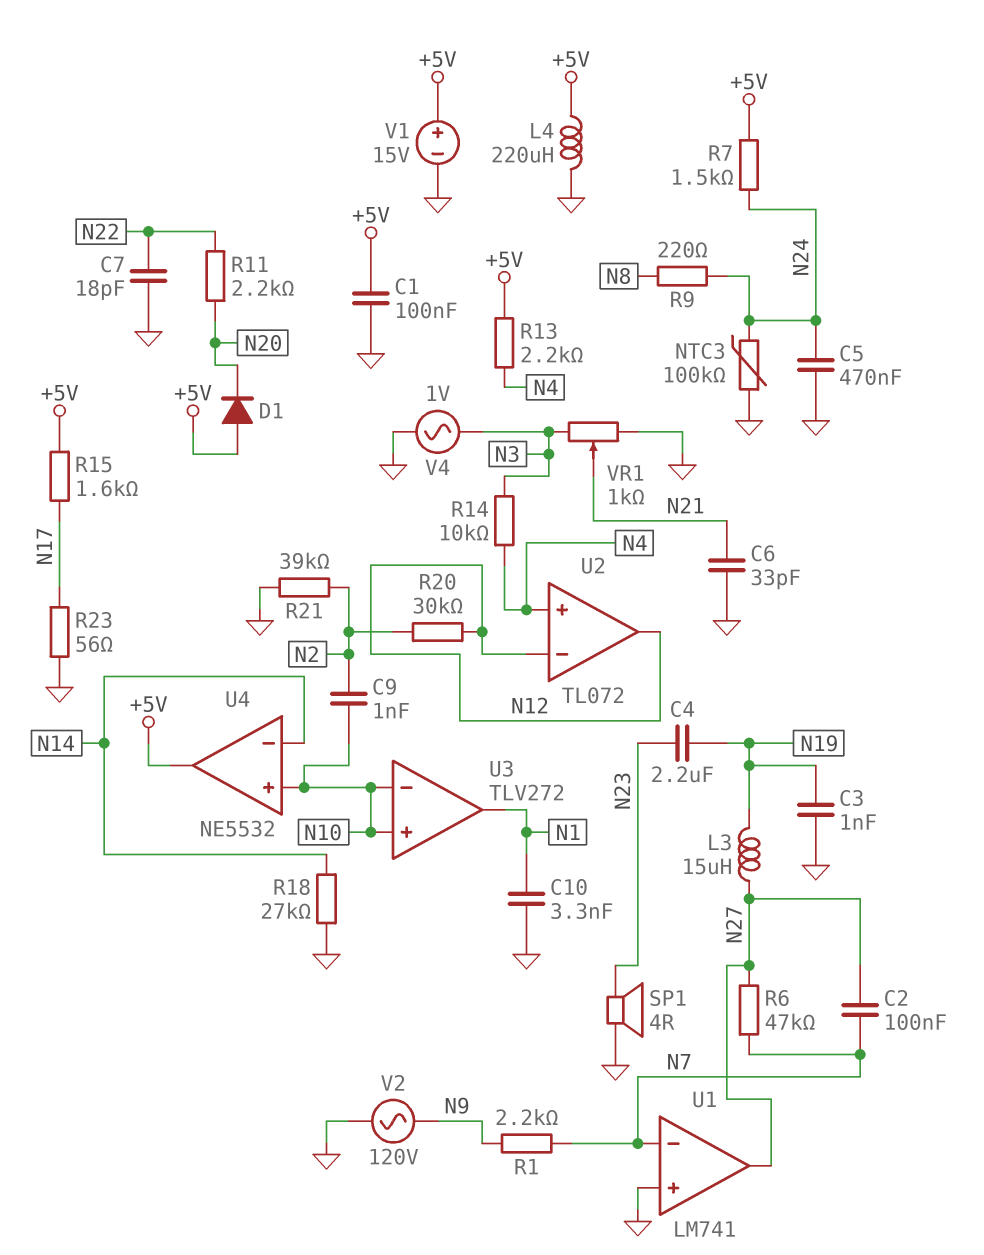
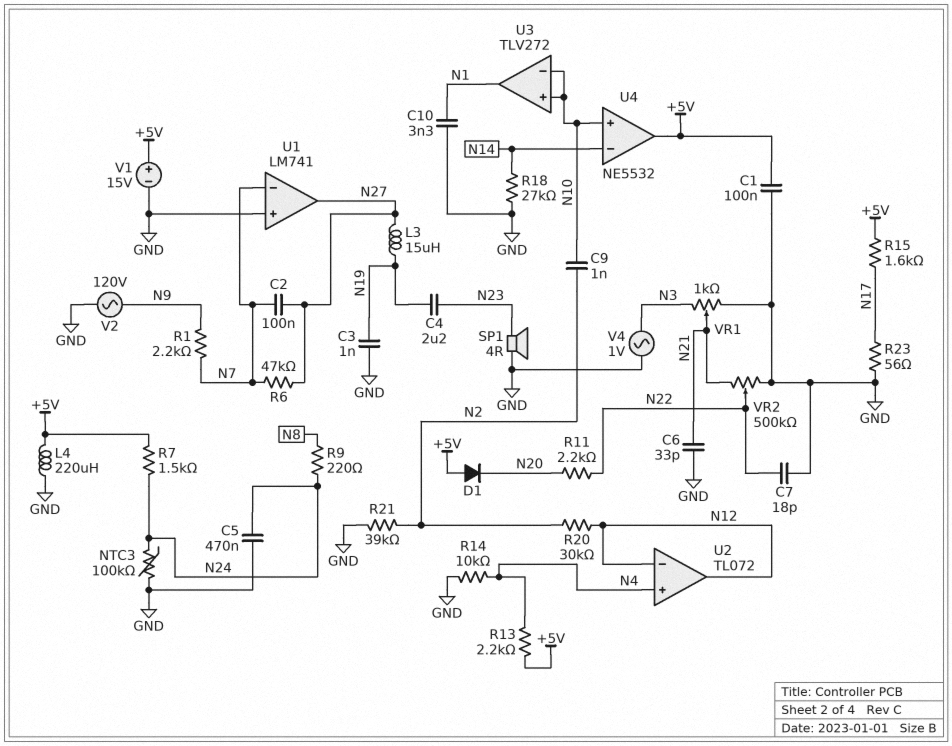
R14: 10k (N3, N4) -> 10k (GND, N4)
VR2: none -> 500k (GND, N21, wiper N22)

